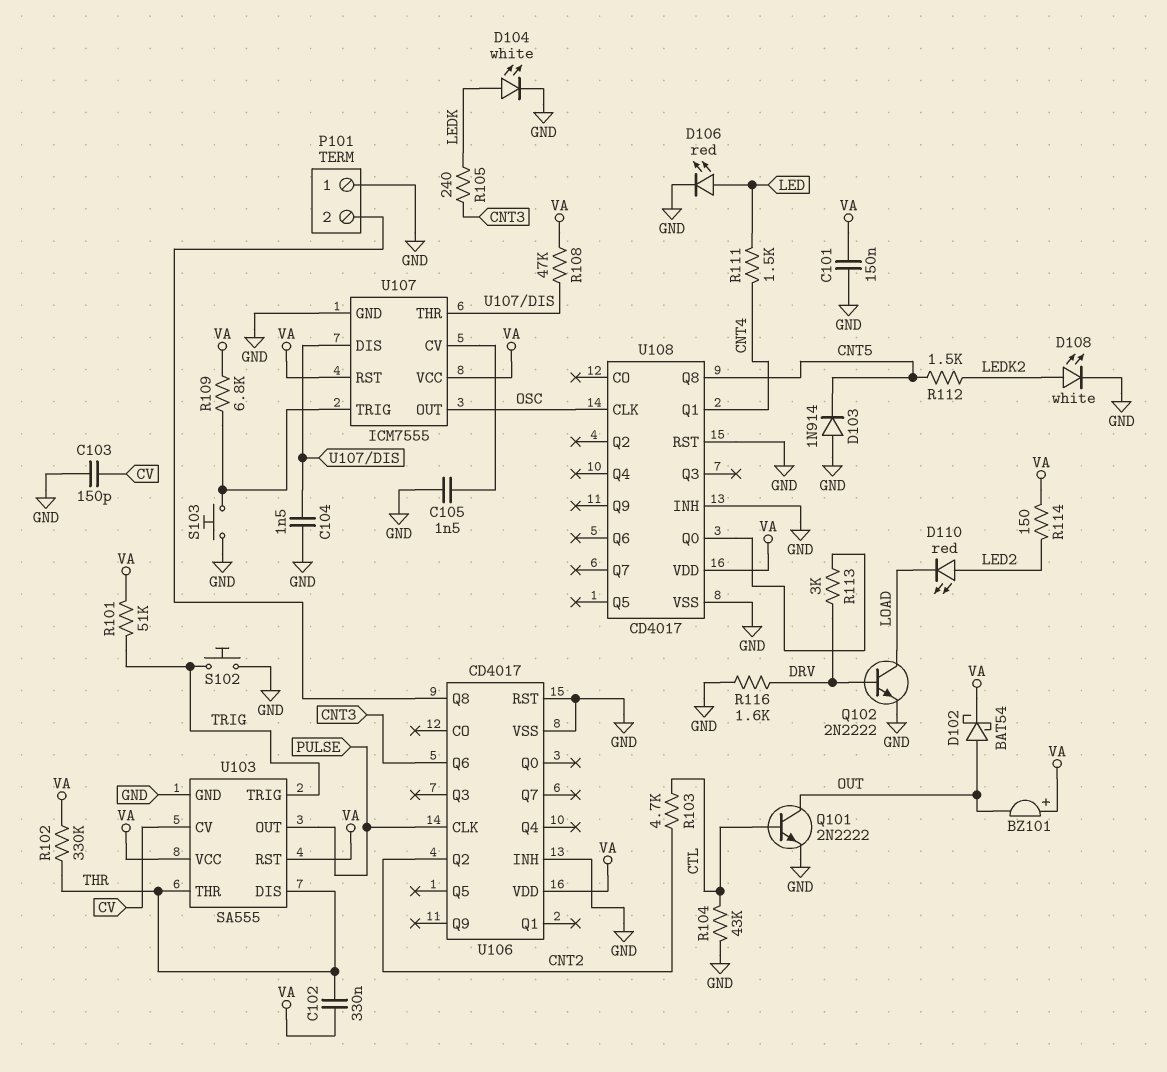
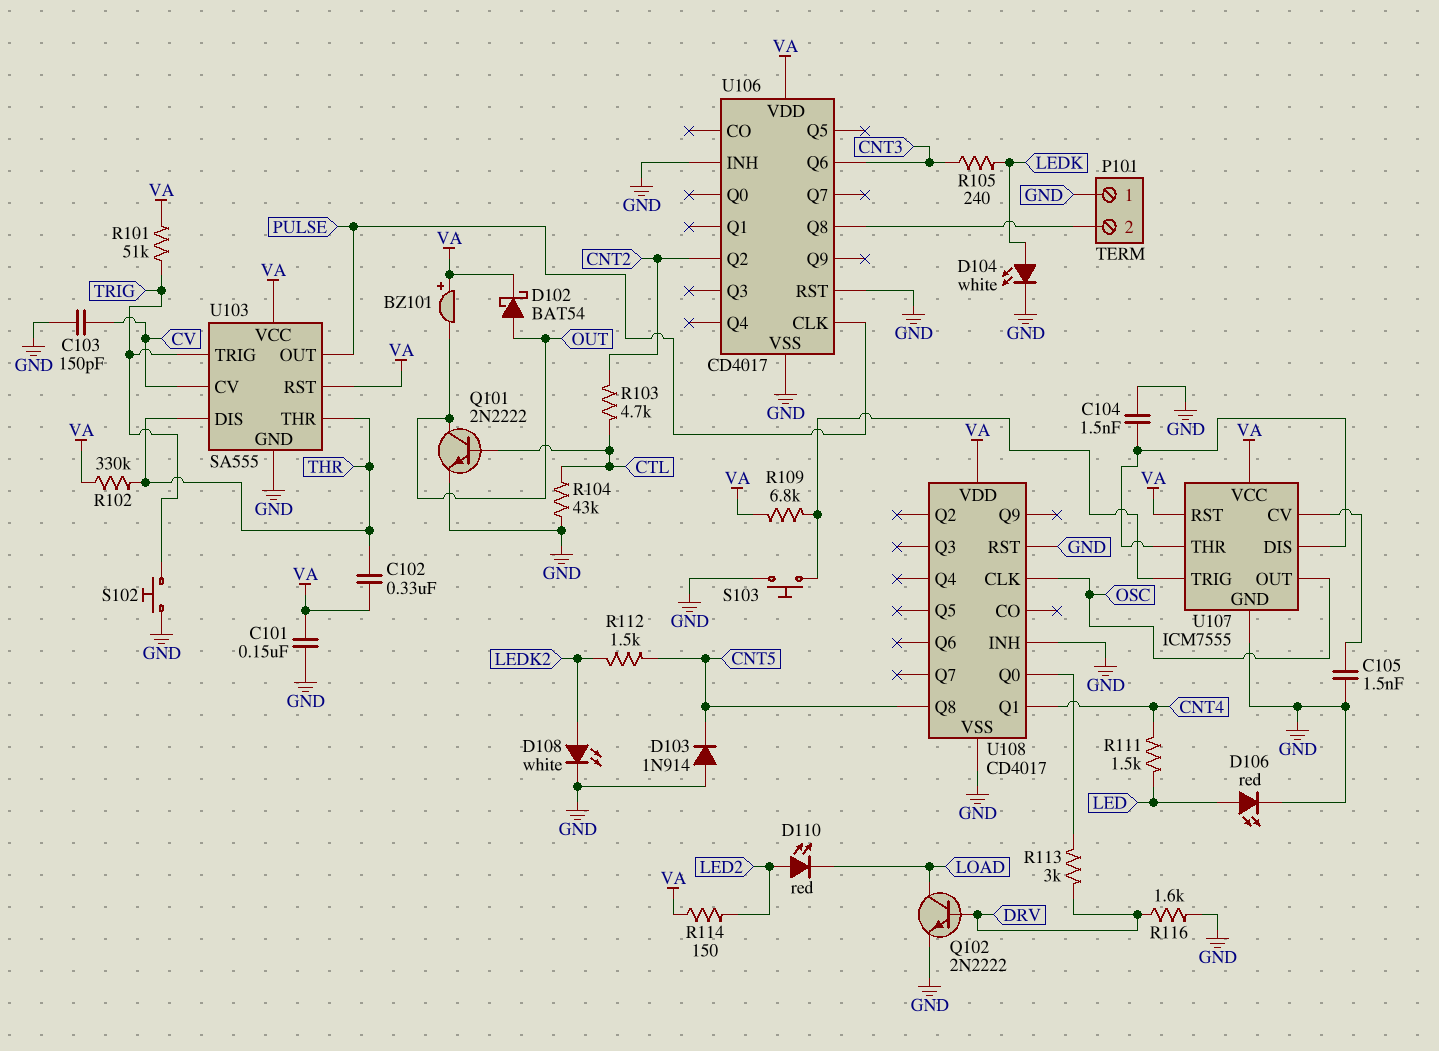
R108: 47k (U107/DIS, VA) -> none

